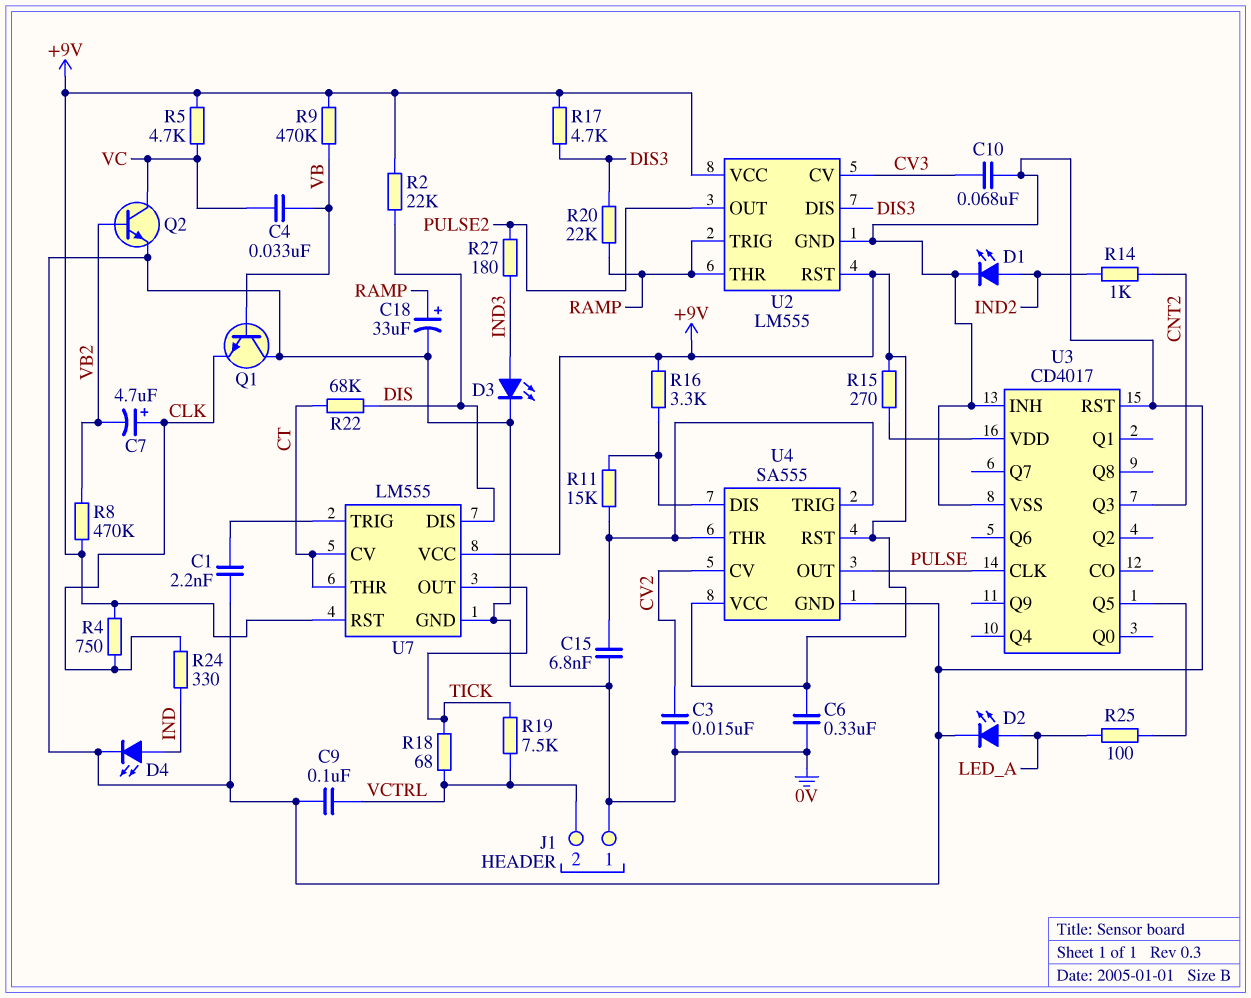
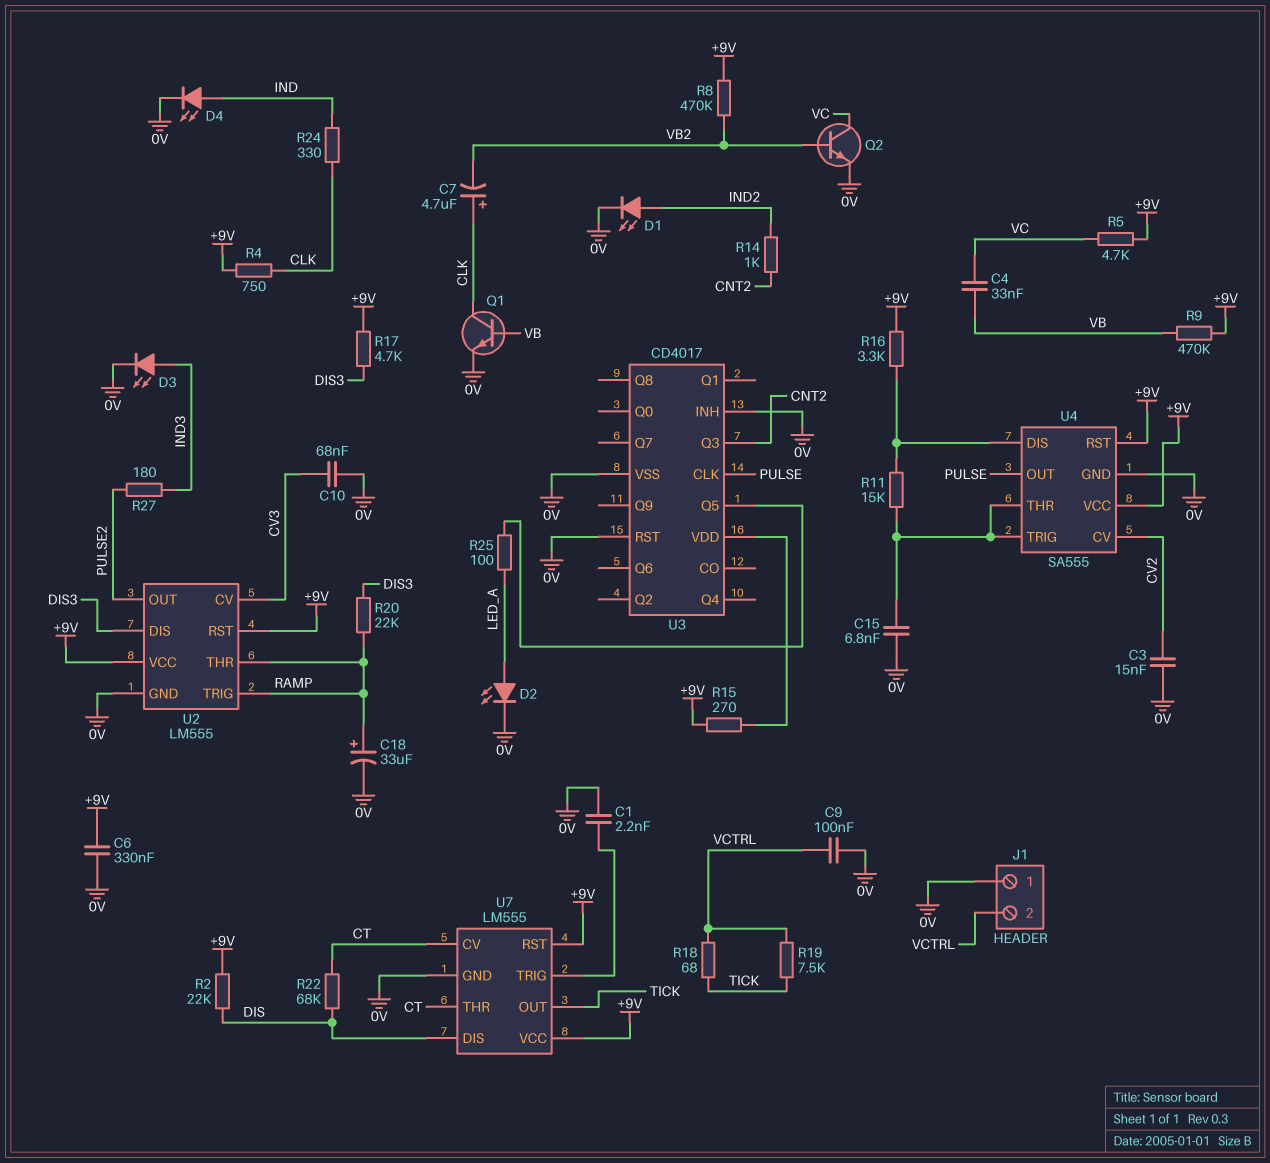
Q1: NPN (B VB, C 0V, E CLK) -> NPN (B VB, C CLK, E 0V)

